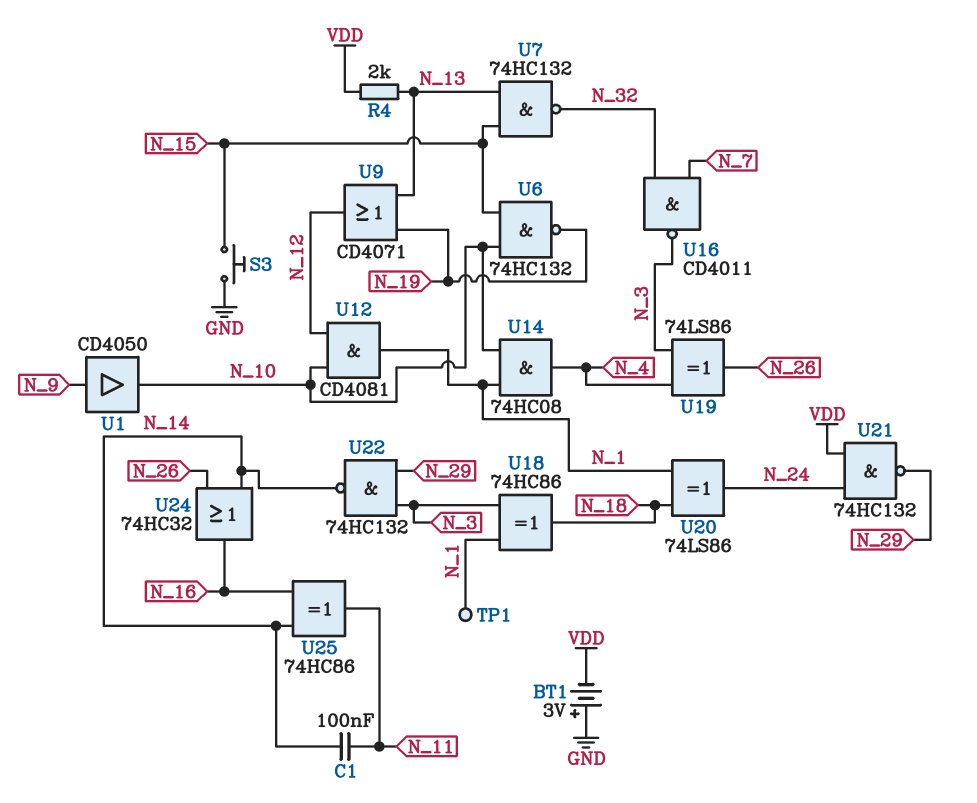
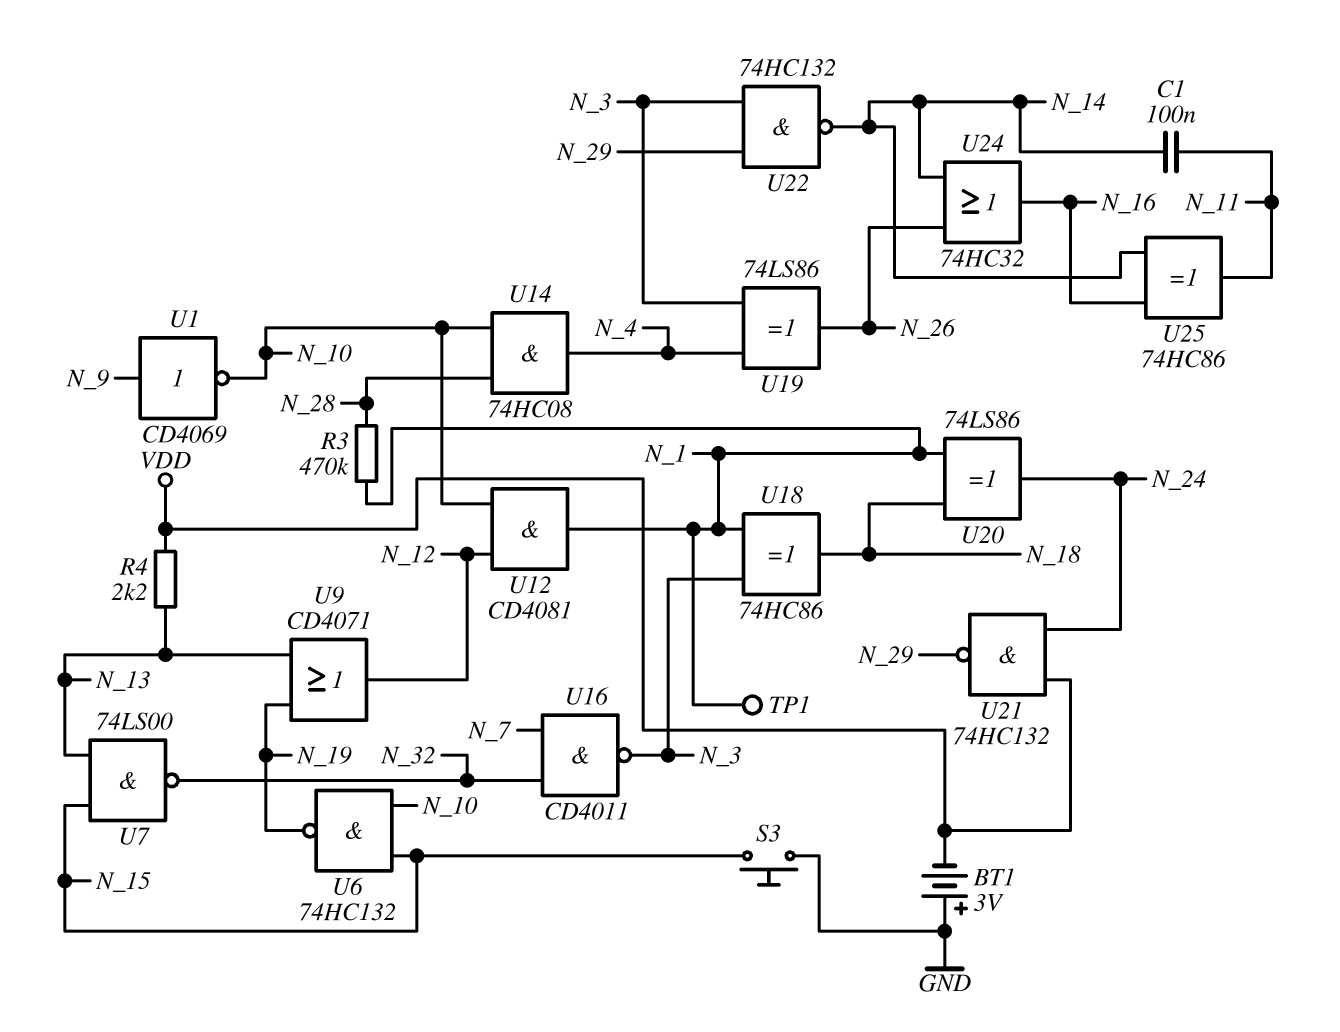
R3: none -> 470k (N_1, N_28)
R4: 2k (N_13, VDD) -> 2.2k (N_13, VDD)
U1: buffer CD4050 (in N_9, out N_10) -> NOT CD4069 (in N_9, out N_10)
U7: NAND 74HC132 (in N_13, in N_15, out N_32) -> NAND 74LS00 (in N_13, in N_15, out N_32)
U14: AND 74HC08 (in N_1, in N_10, out N_4) -> AND 74HC08 (in N_10, in N_28, out N_4)

